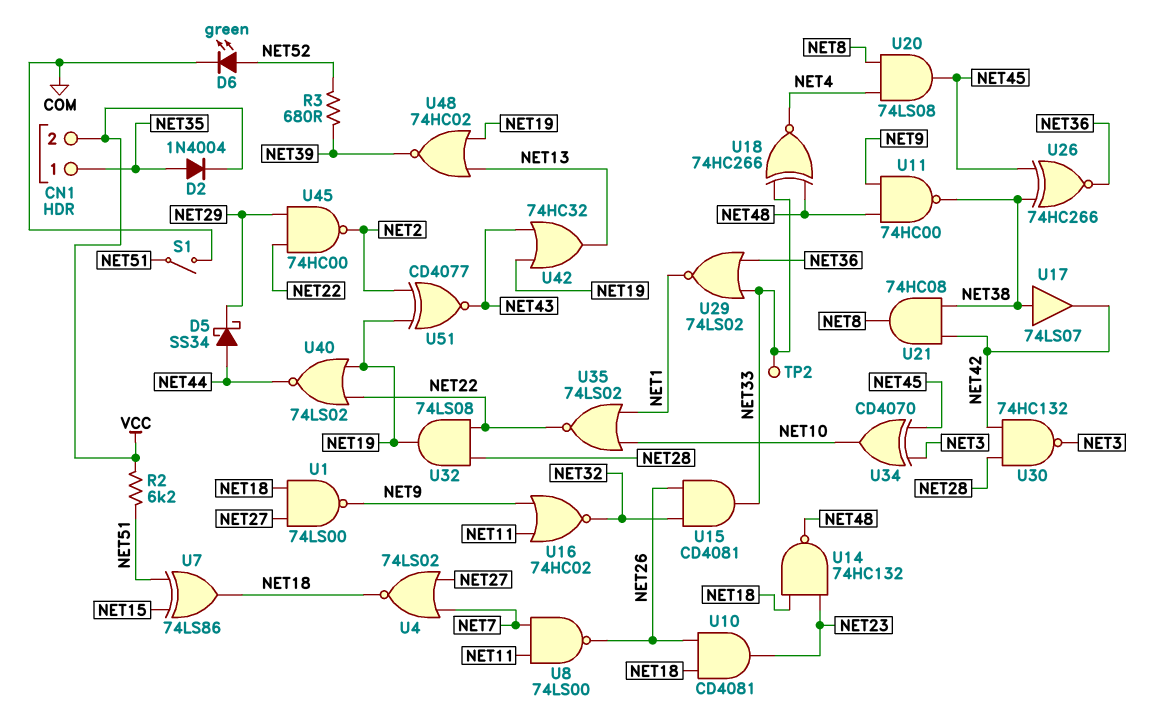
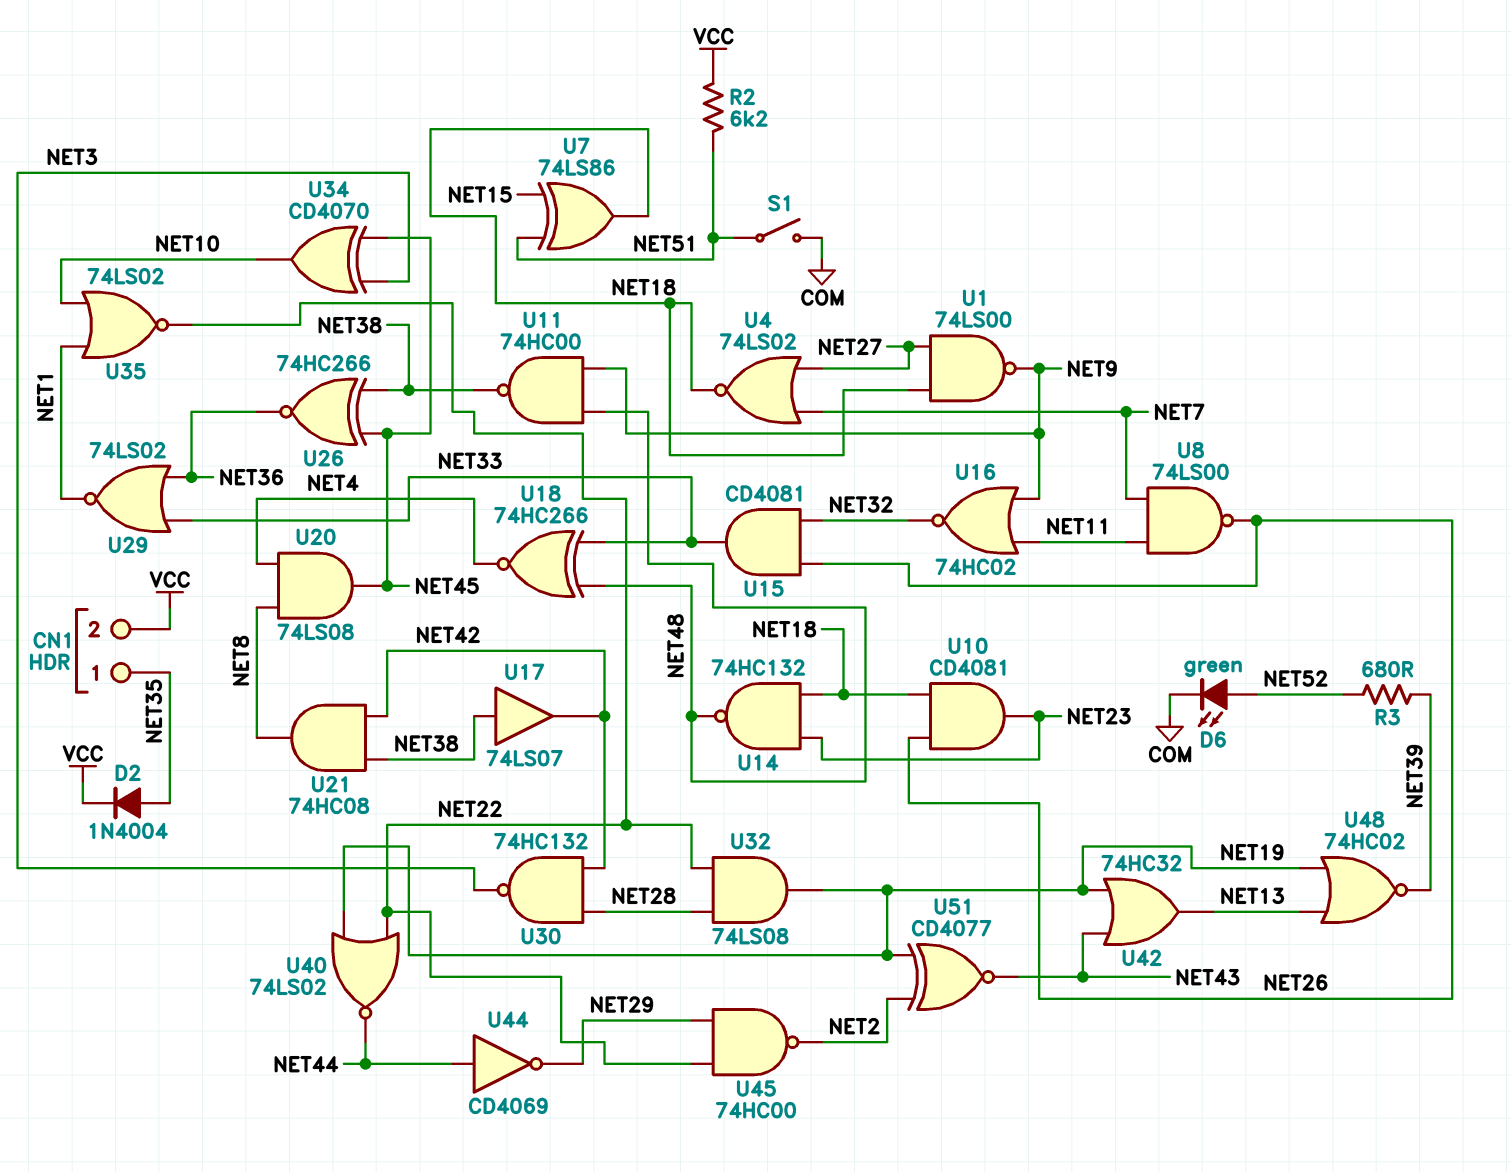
D5: schottky SS34 (A NET44, K NET29) -> none
TP2: test point (NET33) -> none
U44: none -> NOT CD4069 (in NET44, out NET29)

